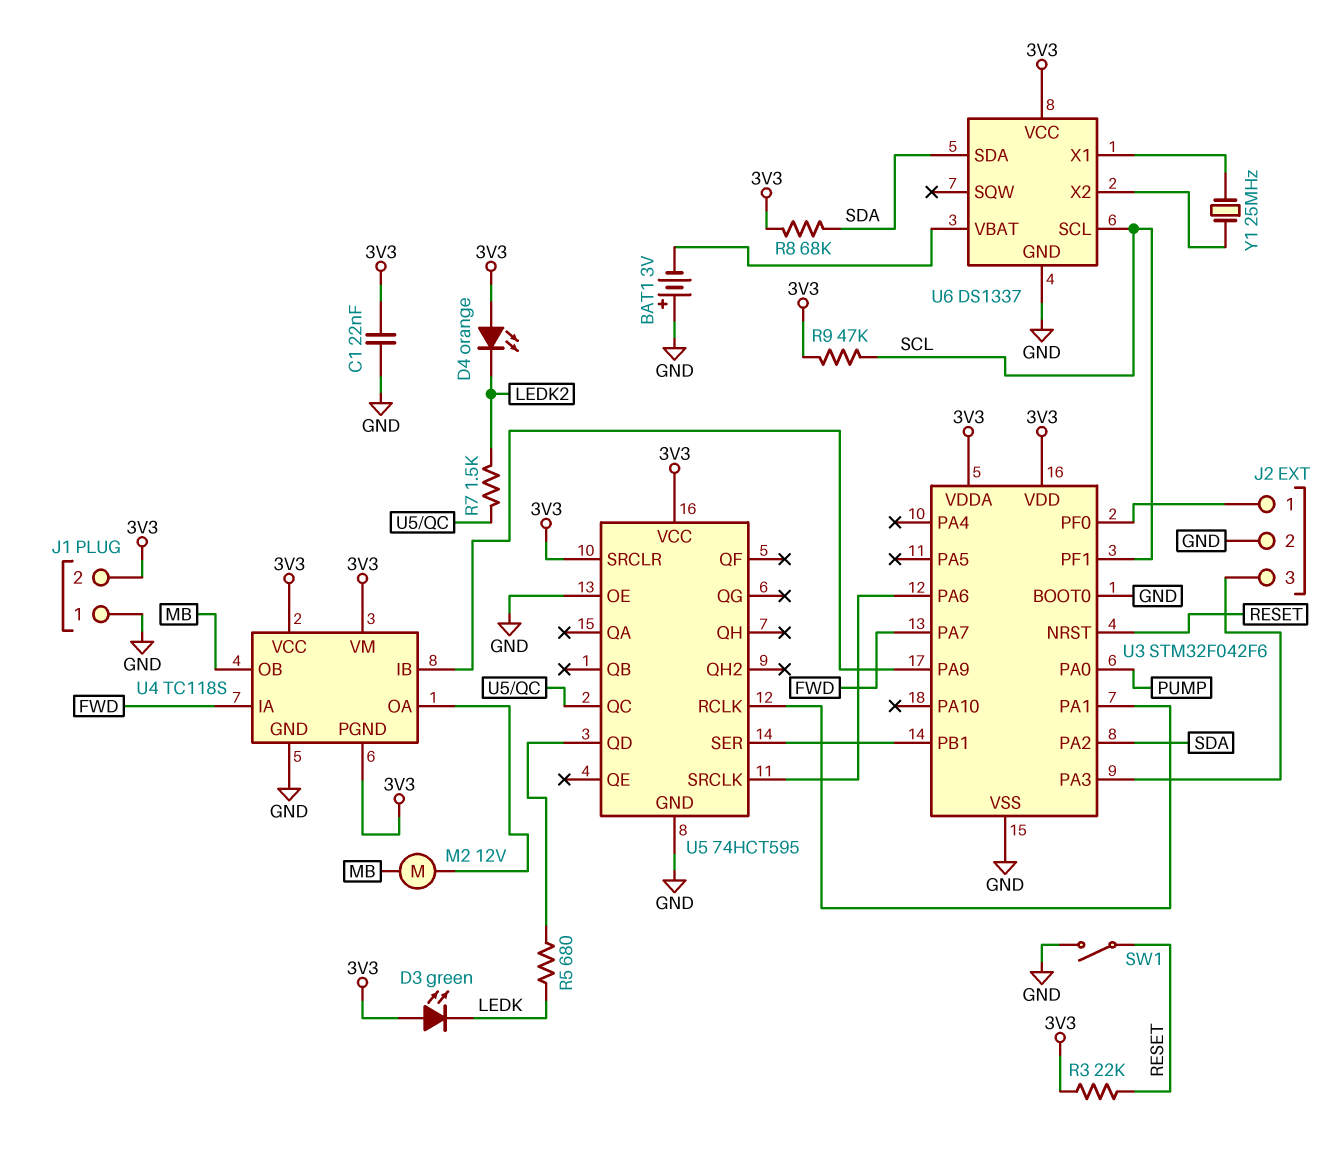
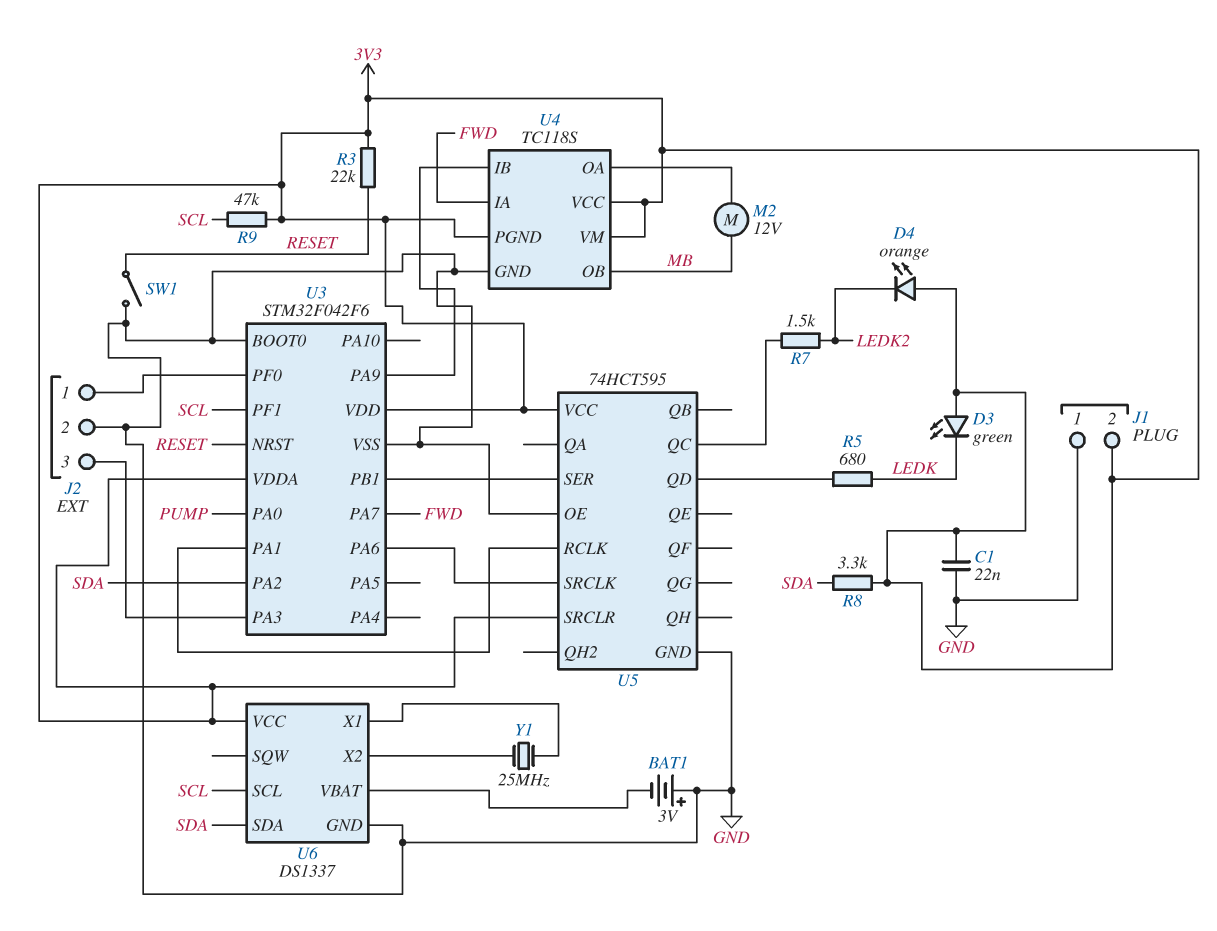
R8: 68k (3V3, SDA) -> 3.3k (3V3, SDA)

